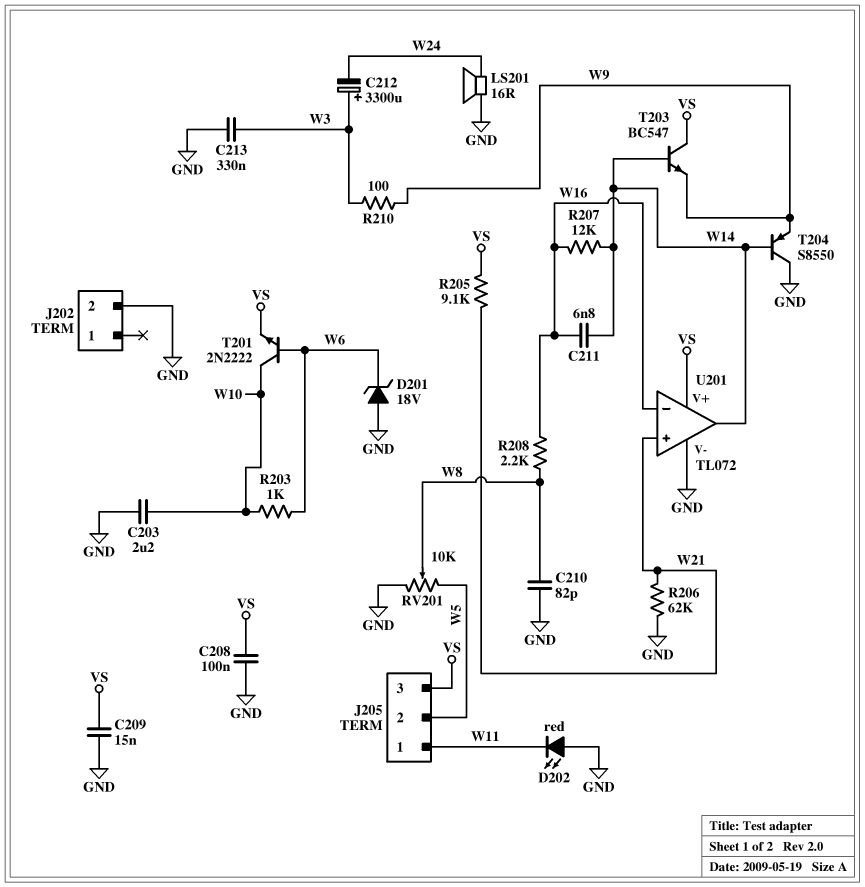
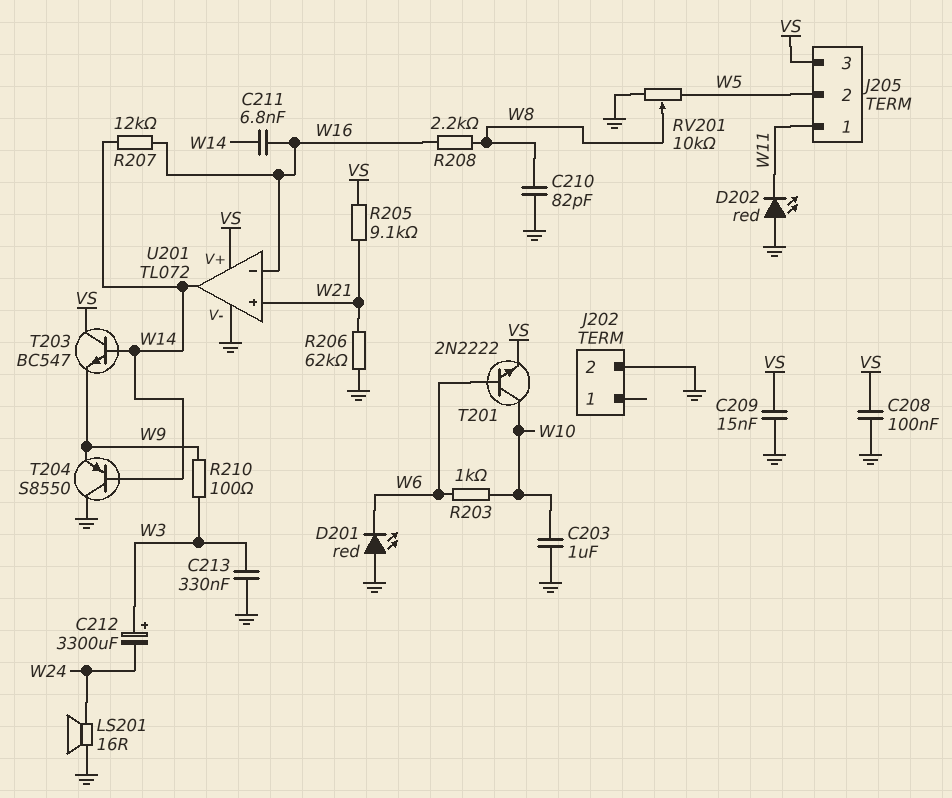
C203: 2.2uF (GND, W10) -> 1uF (GND, W10)
D201: zener 18V (A GND, K W6) -> LED red (A GND, K W6)

